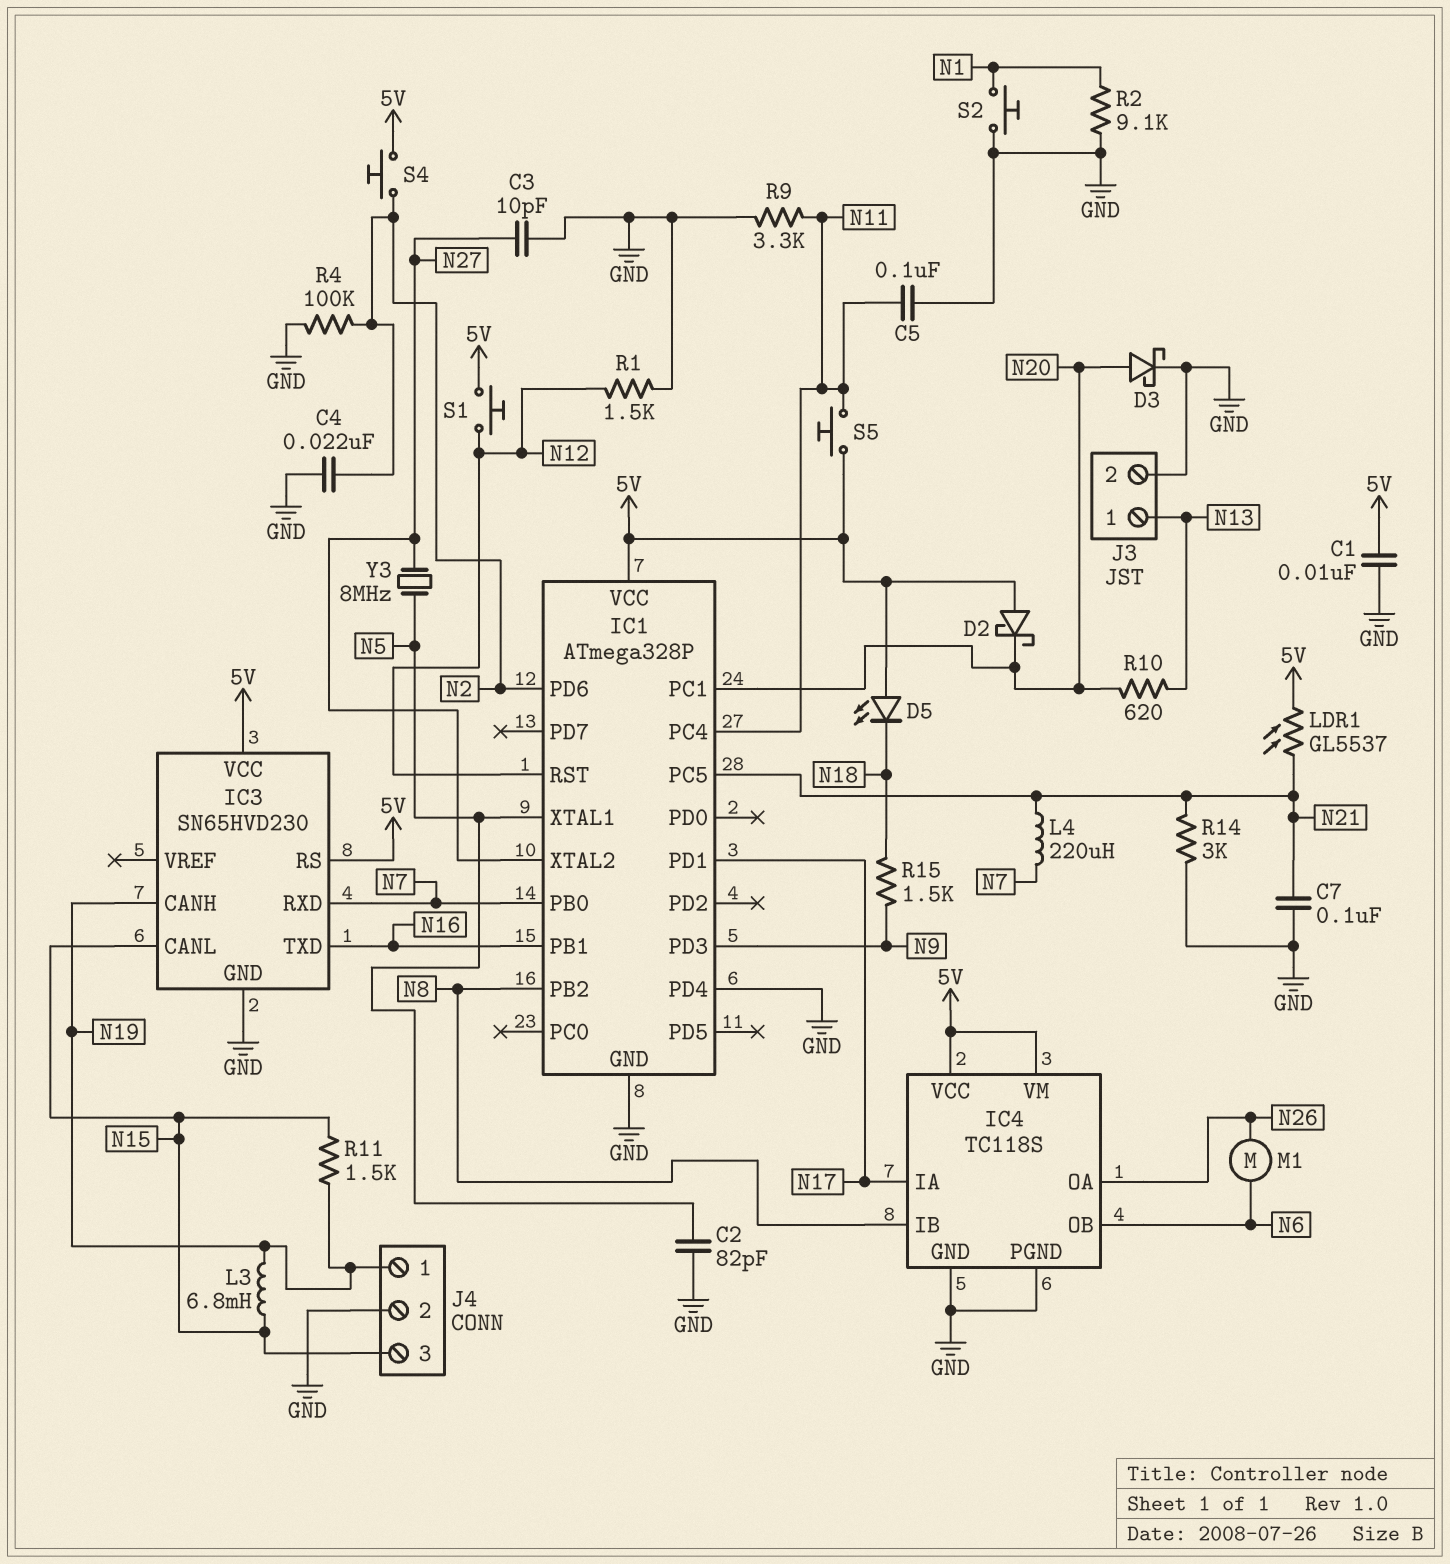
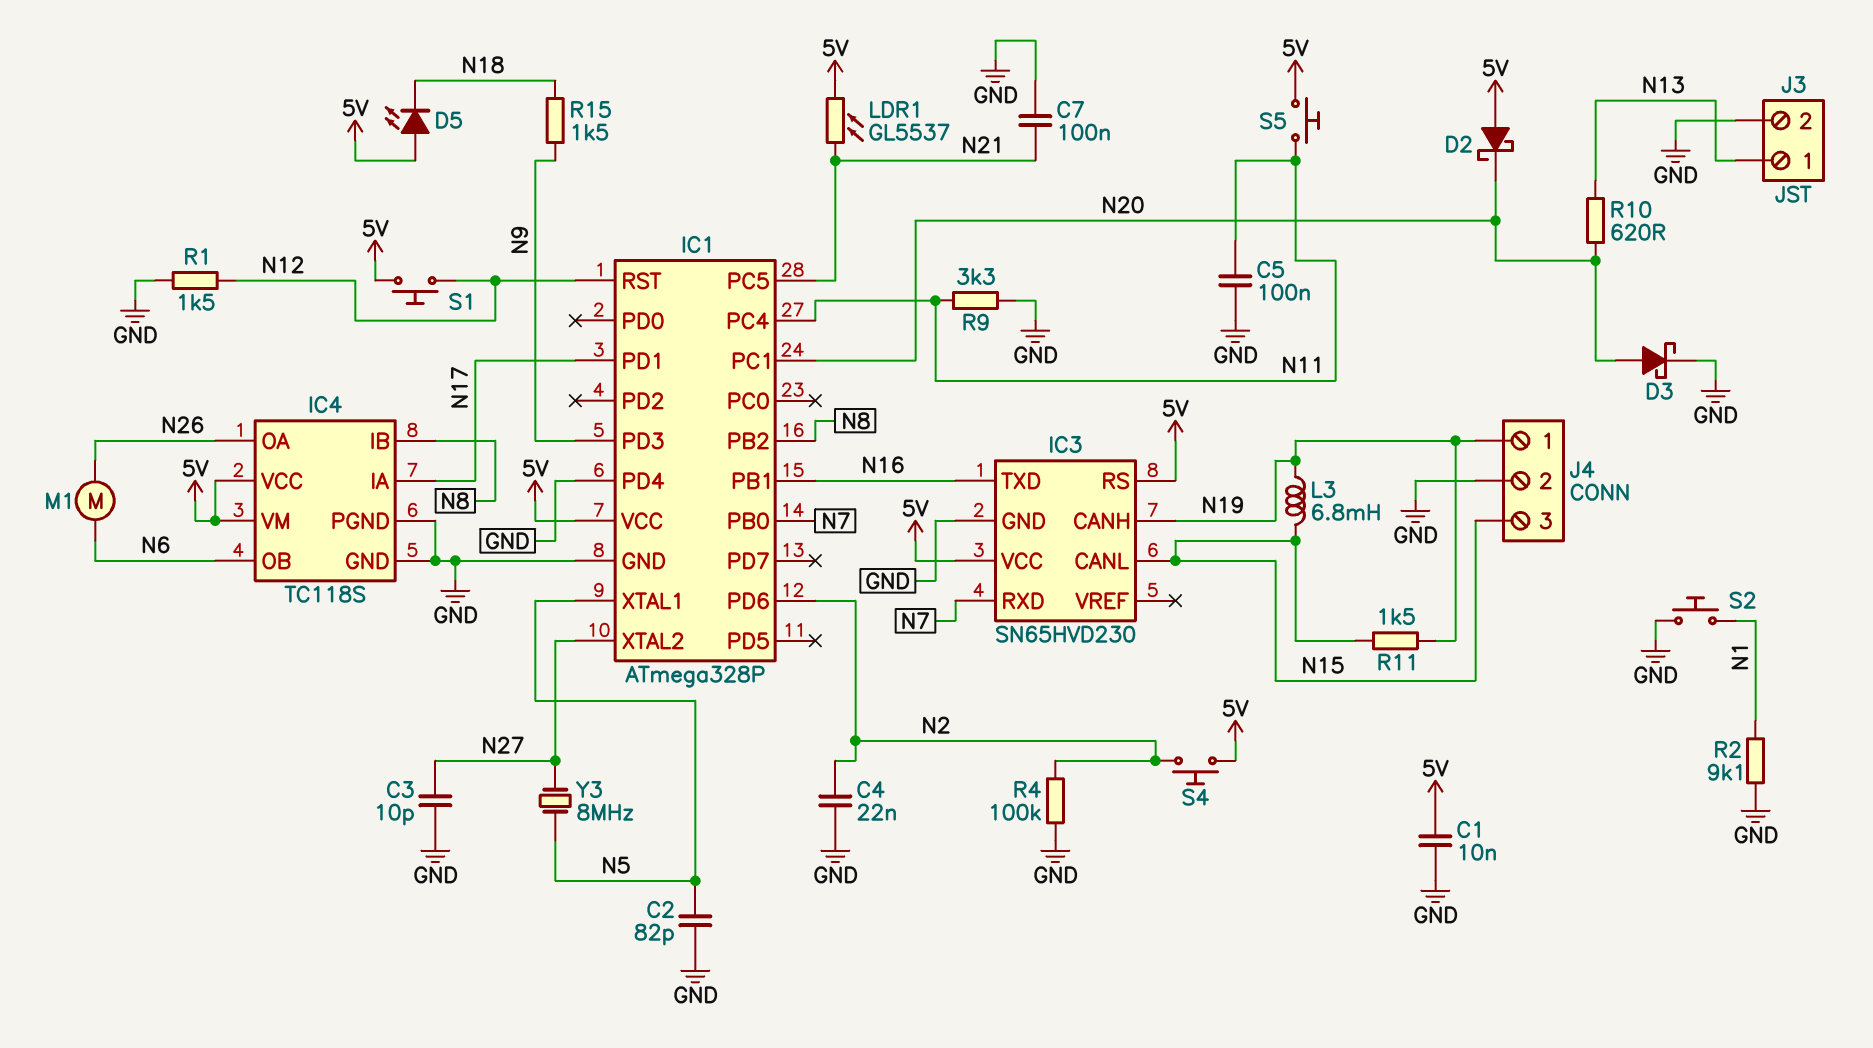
L4: 220uH (N7, N21) -> none
R14: 3k (GND, N21) -> none

